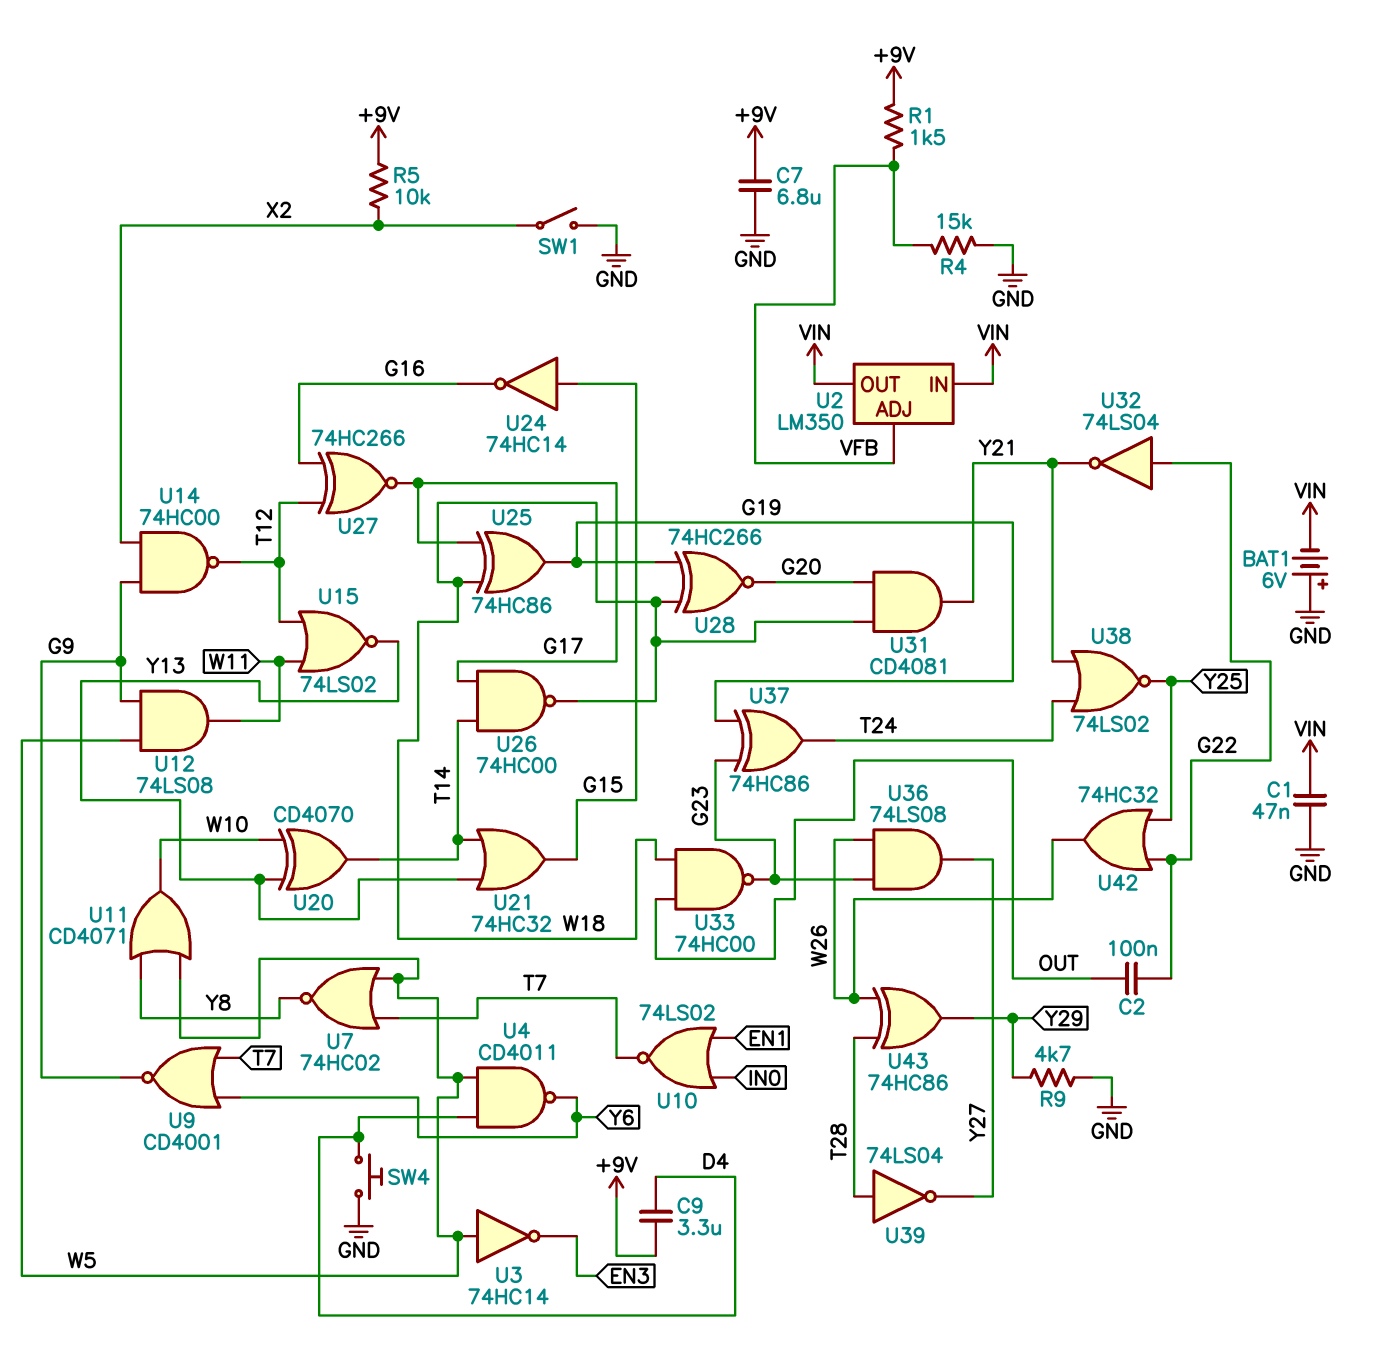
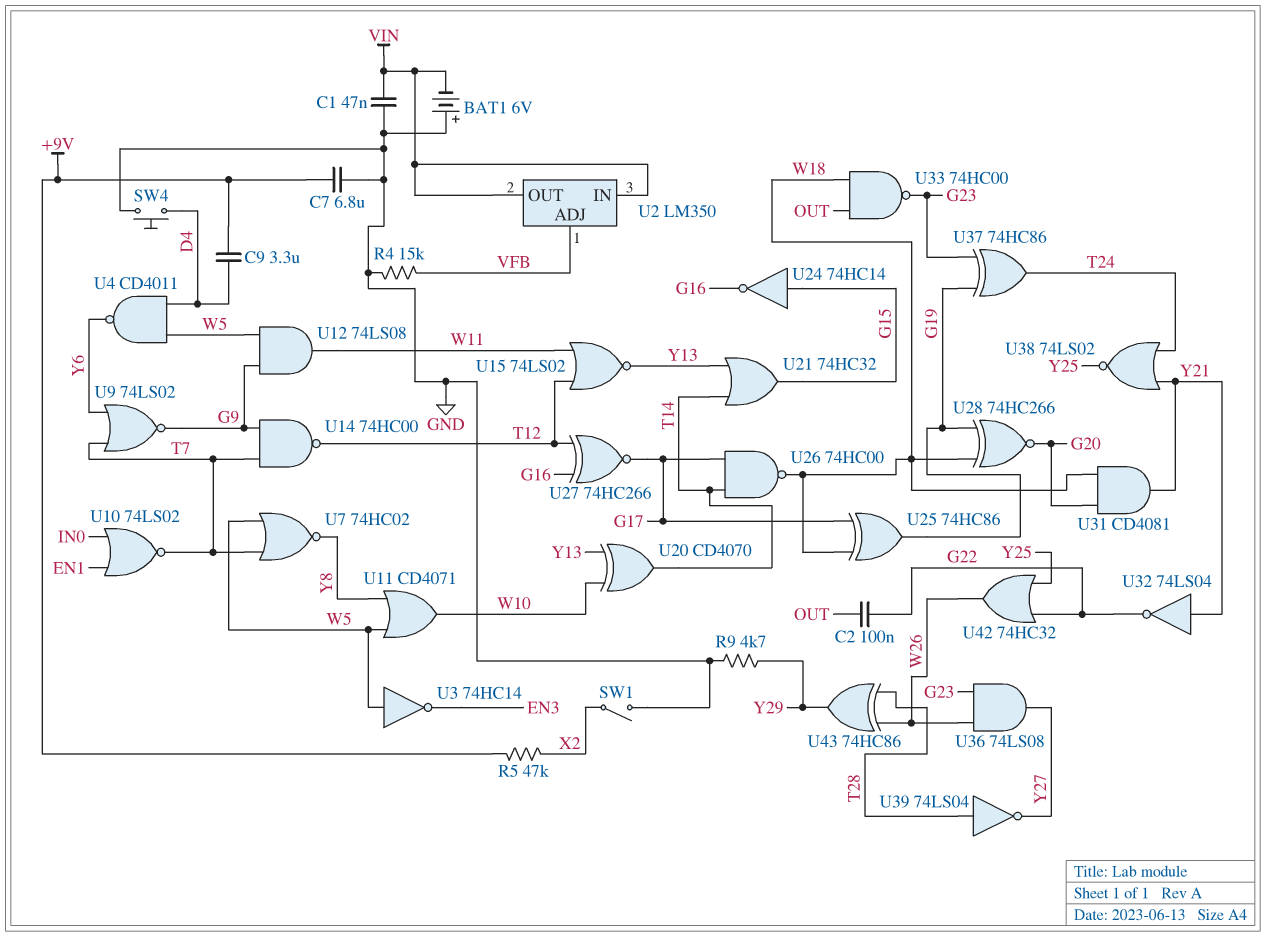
R1: 1.5k (+9V, VFB) -> none
R5: 10k (+9V, X2) -> 47k (+9V, X2)
U9: NOR CD4001 (in T7, in Y6, out G9) -> NOR 74LS02 (in T7, in Y6, out G9)
U14: NAND 74HC00 (in G9, in X2, out T12) -> NAND 74HC00 (in G9, in T7, out T12)
U32: NOT 74LS04 (in G22, out Y21) -> NOT 74LS04 (in Y21, out G22)

